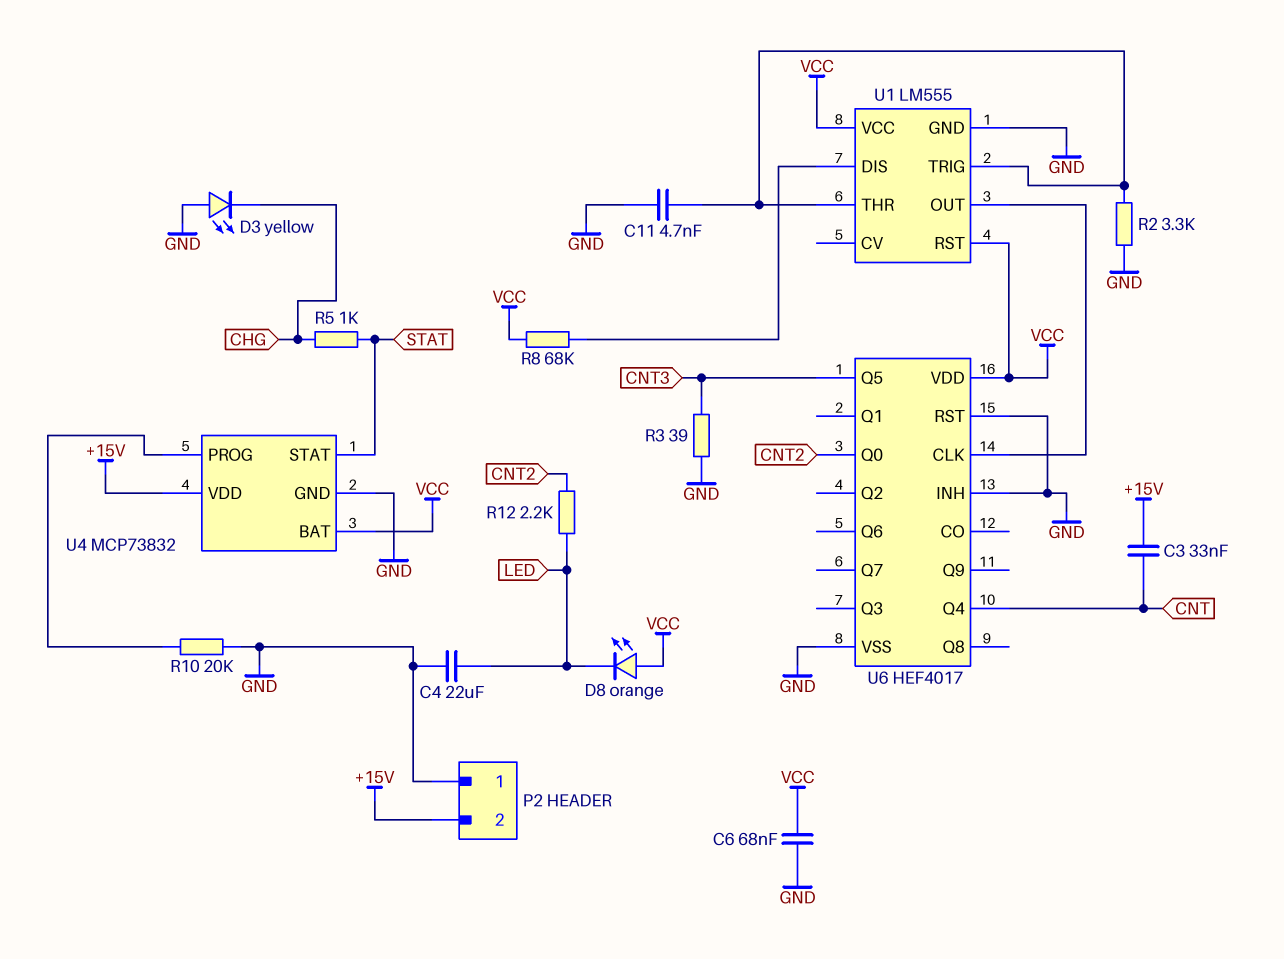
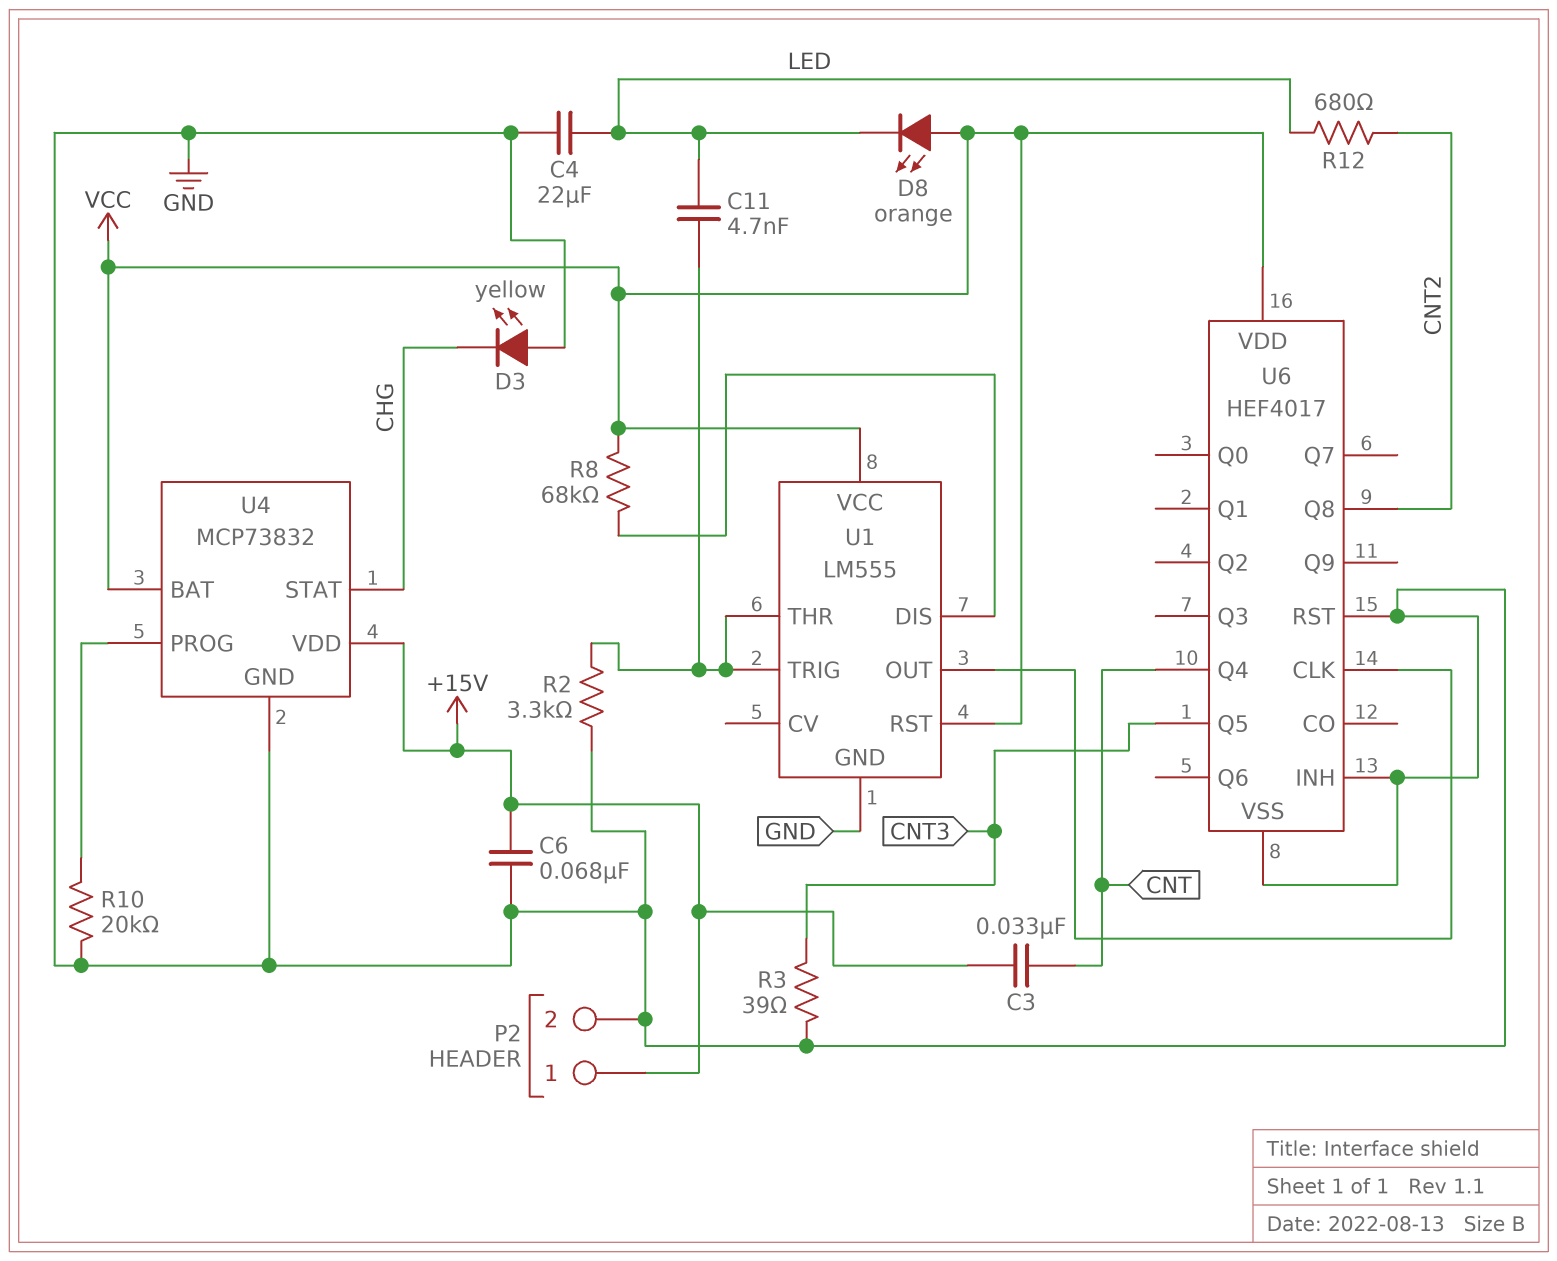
C6: 68nF (GND, VCC) -> 68nF (+15V, GND)
C11: 4.7nF (GND, U1/THR) -> 4.7nF (LED, U1/THR)
P2 pin 1: GND -> +15V
P2 pin 2: +15V -> GND
R5: 1k (CHG, STAT) -> none
R12: 2.2k (CNT2, LED) -> 680 (CNT2, LED)
U4 pin STAT: STAT -> CHG
U6 pin Q0: CNT2 -> none
U6 pin Q8: none -> CNT2

